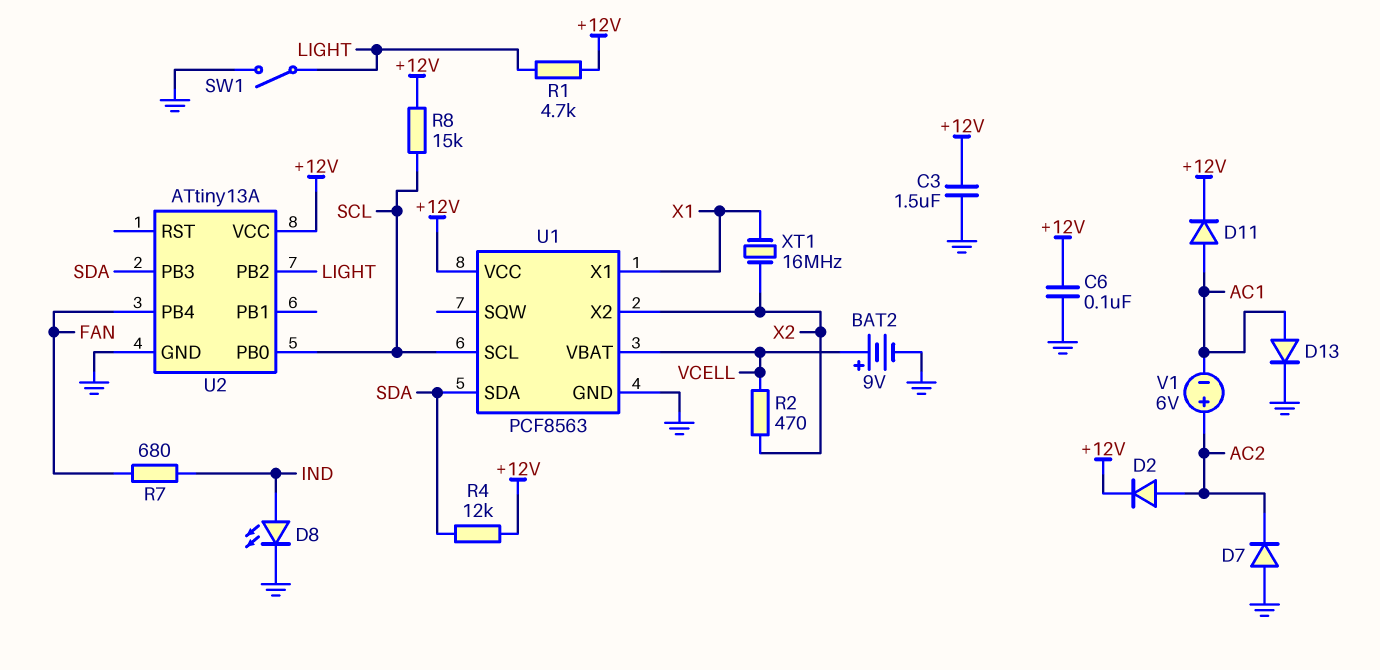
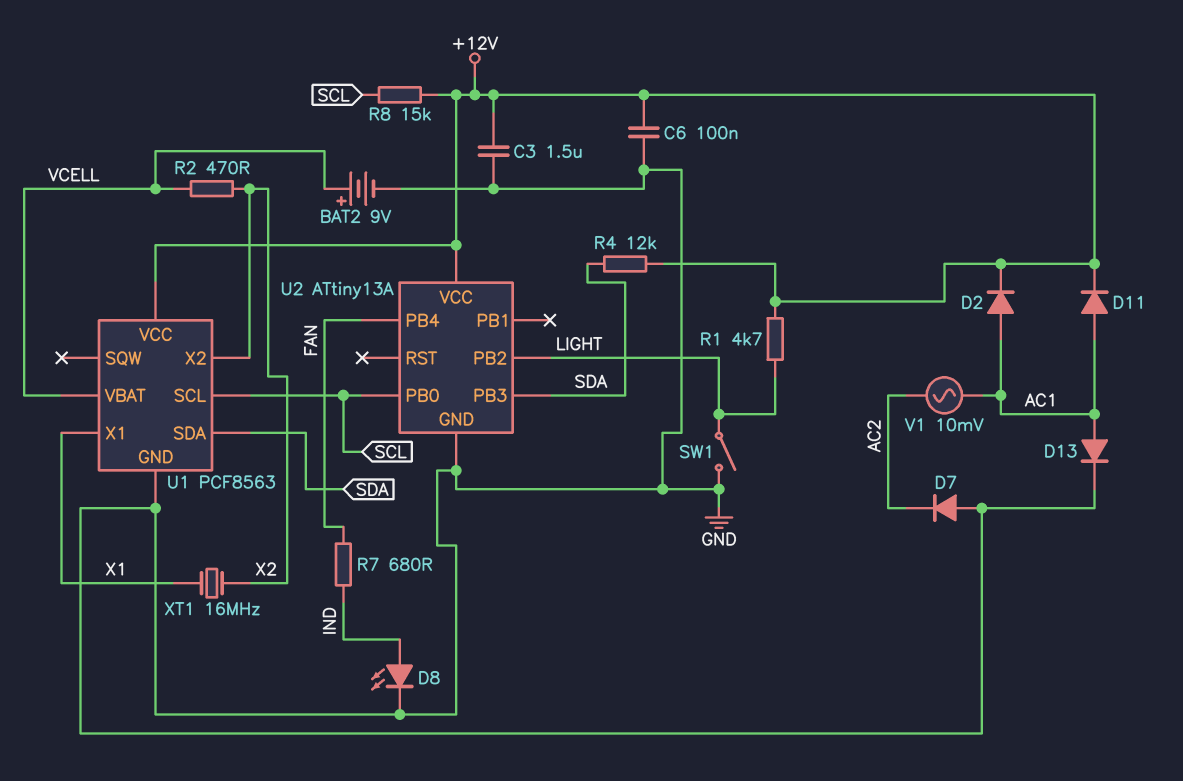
D2: diode (A AC2, K +12V) -> diode (A AC1, K +12V)
V1: 6V (plus AC2, minus AC1) -> AC 10mV (AC1, AC2)

